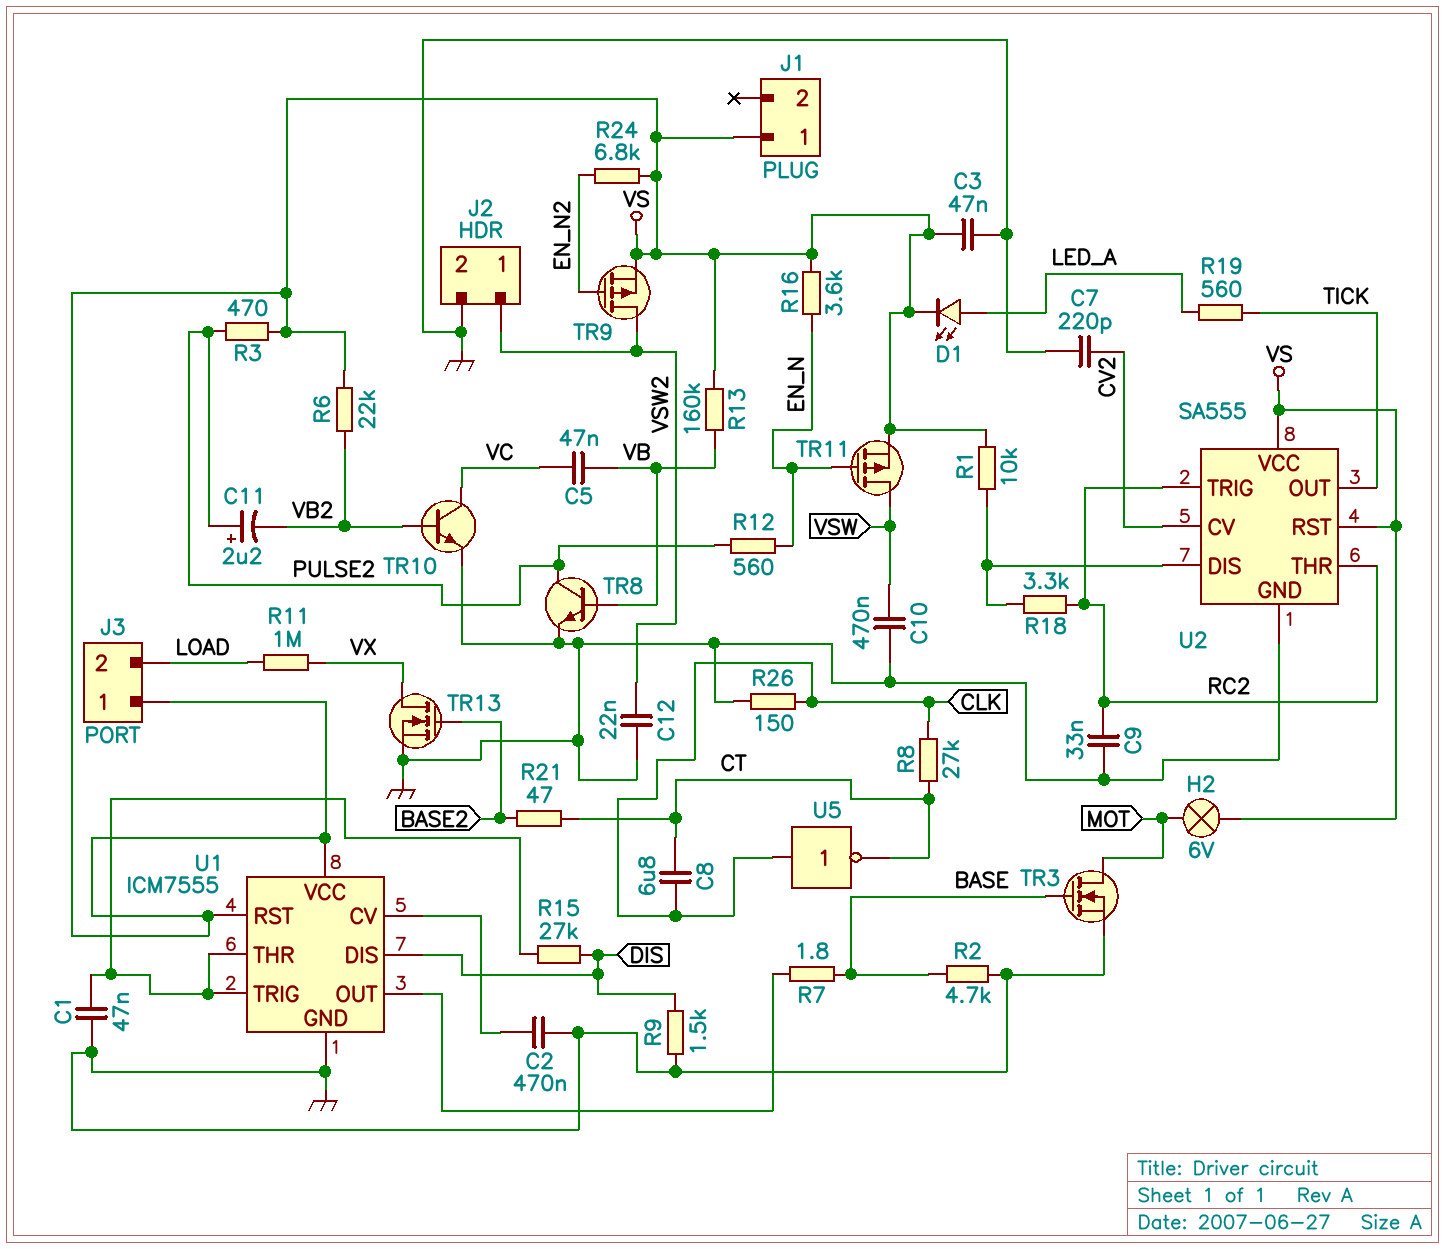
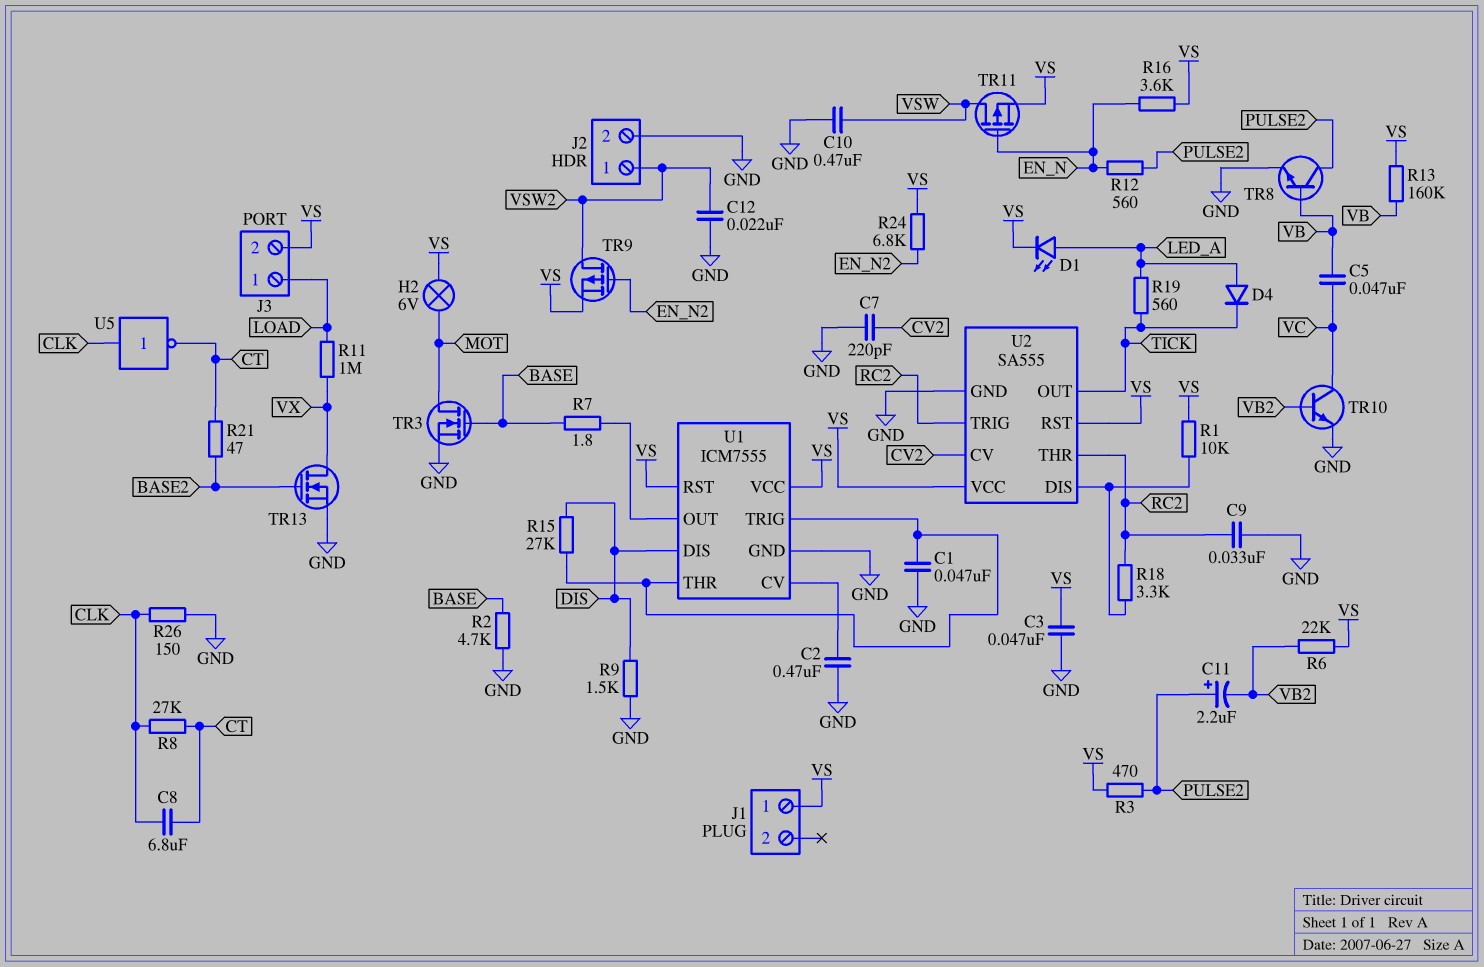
D4: none -> diode (A LED_A, K TICK)
J3 pin 1: VS -> LOAD
J3 pin 2: LOAD -> VS

